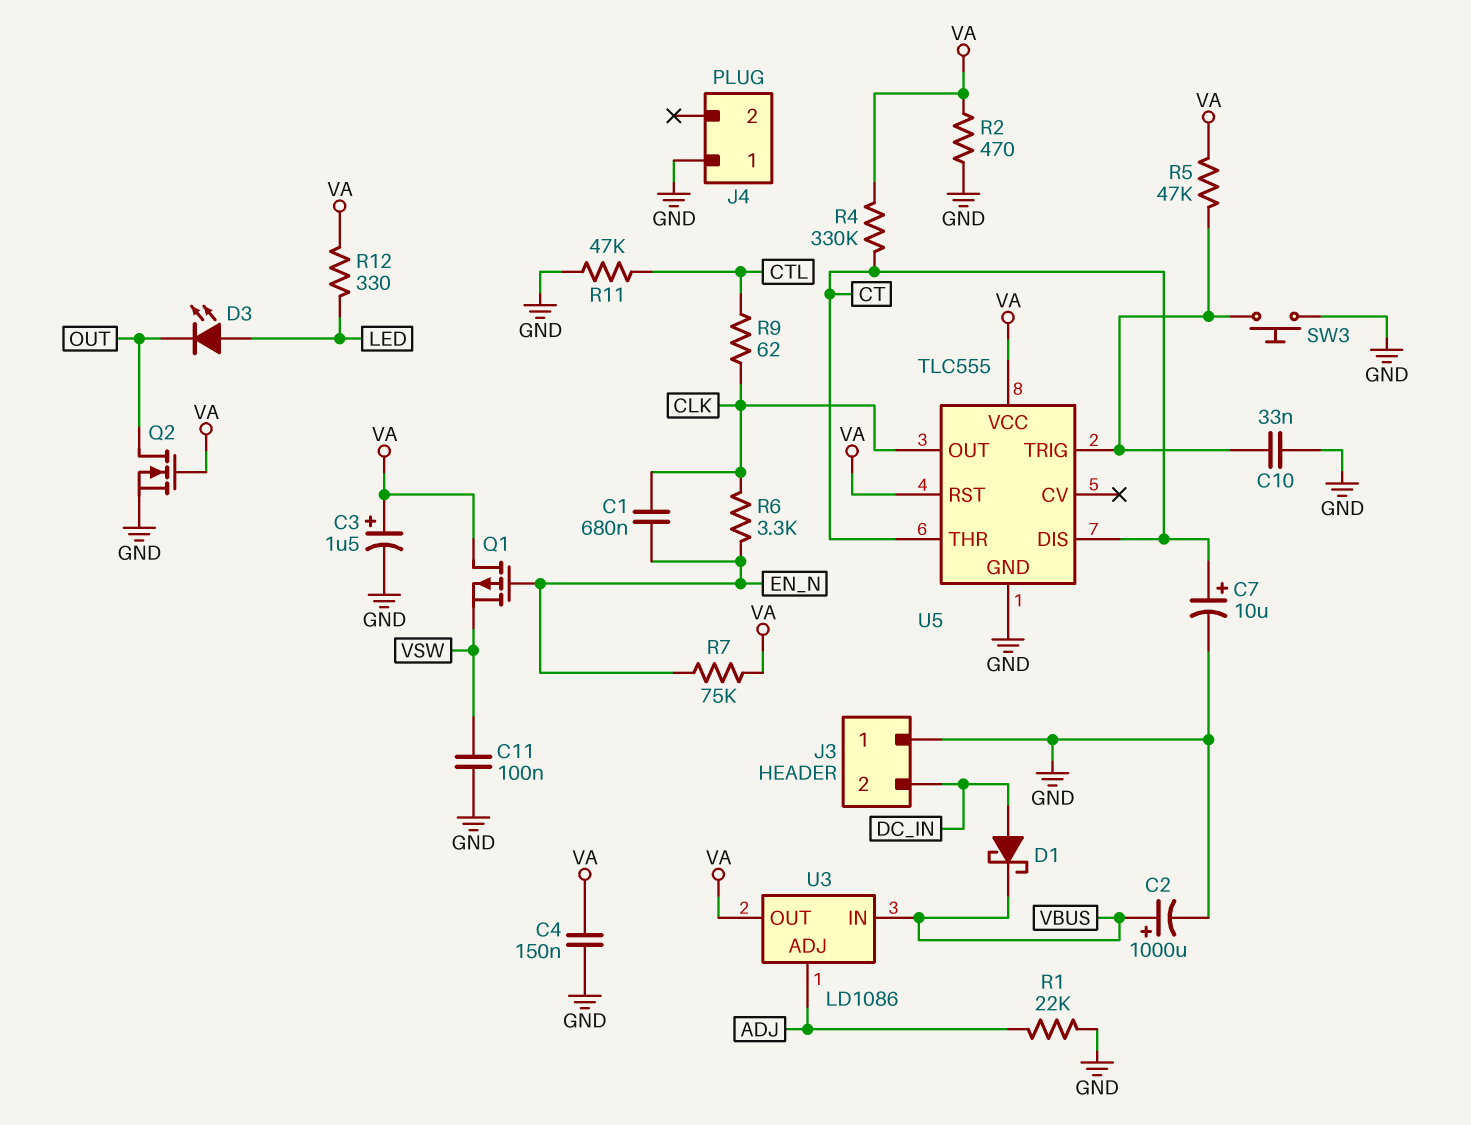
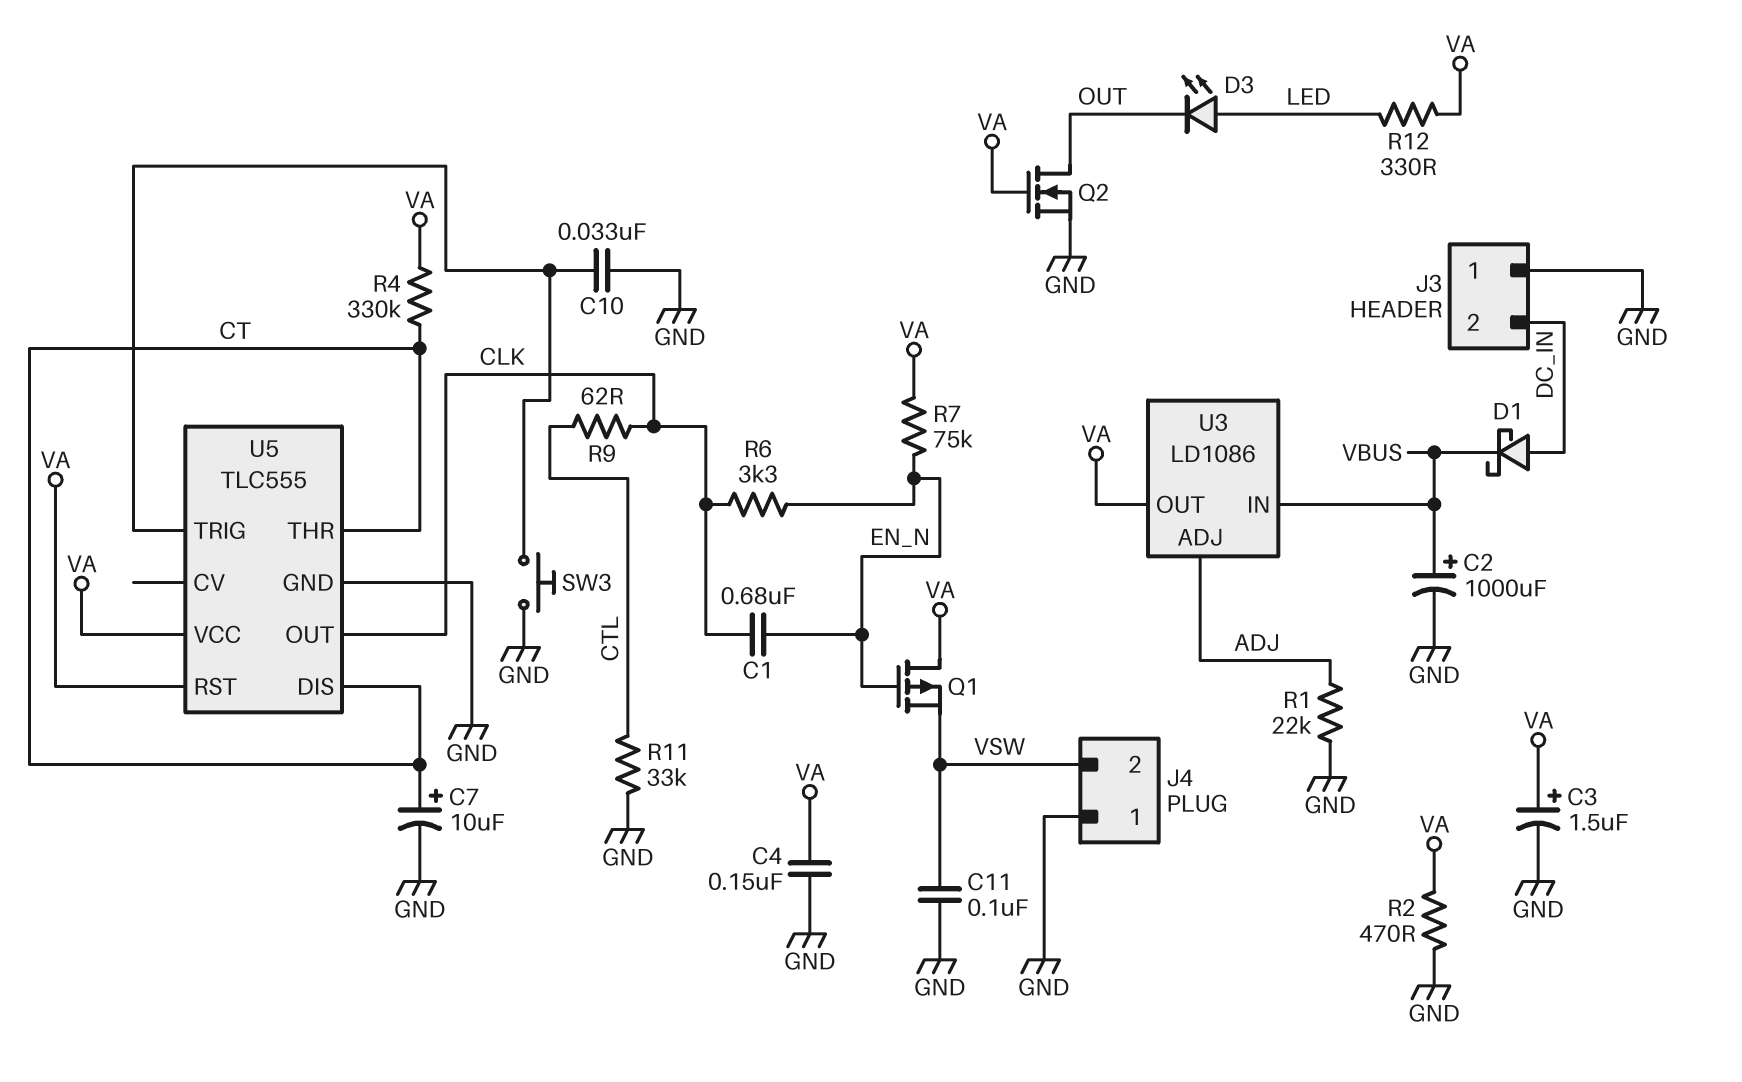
J4 pin 2: none -> VSW
R5: 47k (U5/TRIG, VA) -> none
R11: 47k (CTL, GND) -> 33k (CTL, GND)

